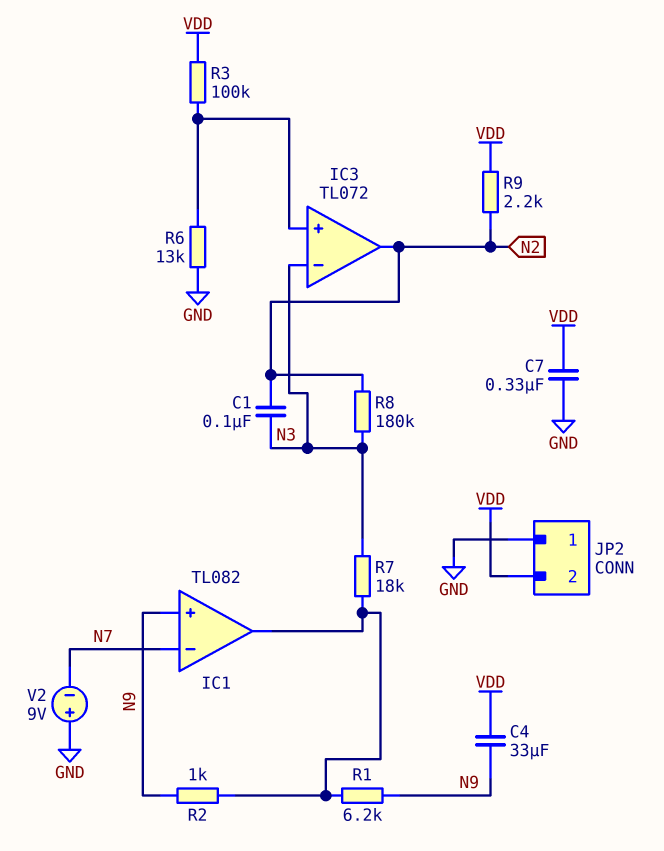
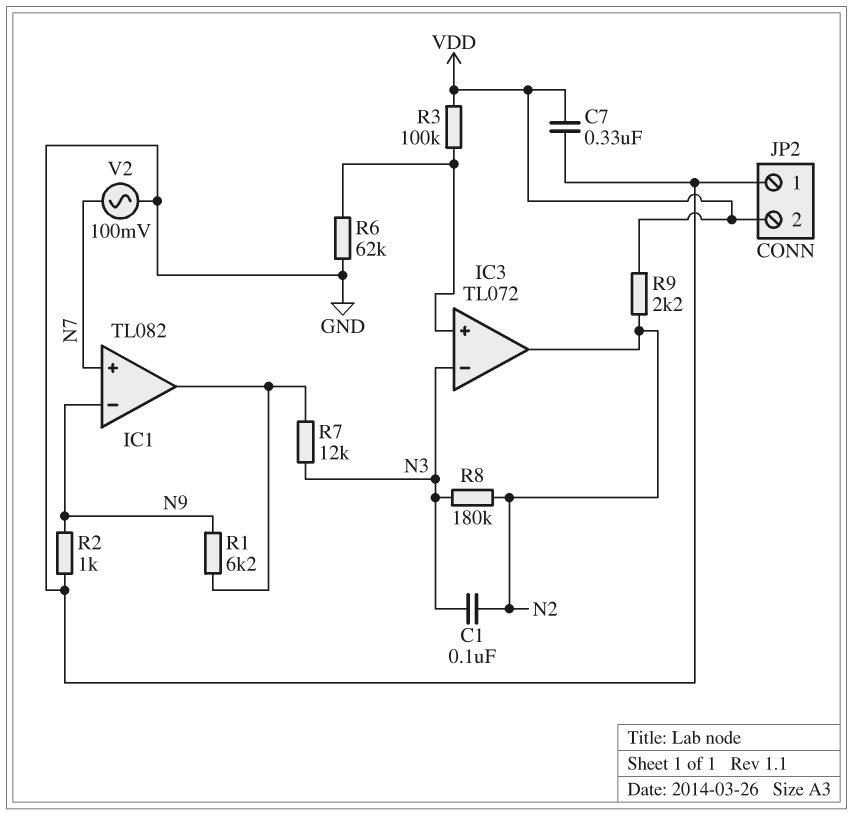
C4: 33uF (N9, VDD) -> none
IC1 pin in+: N9 -> N7
IC1 pin in-: N7 -> N9
R2: 1k (IC1/out, N9) -> 1k (GND, N9)
R6: 13k (GND, IC3/in+) -> 62k (GND, IC3/in+)
R7: 18k (IC1/out, N3) -> 12k (IC1/out, N3)
V2: 9V (plus GND, minus N7) -> AC 100mV (GND, N7)

